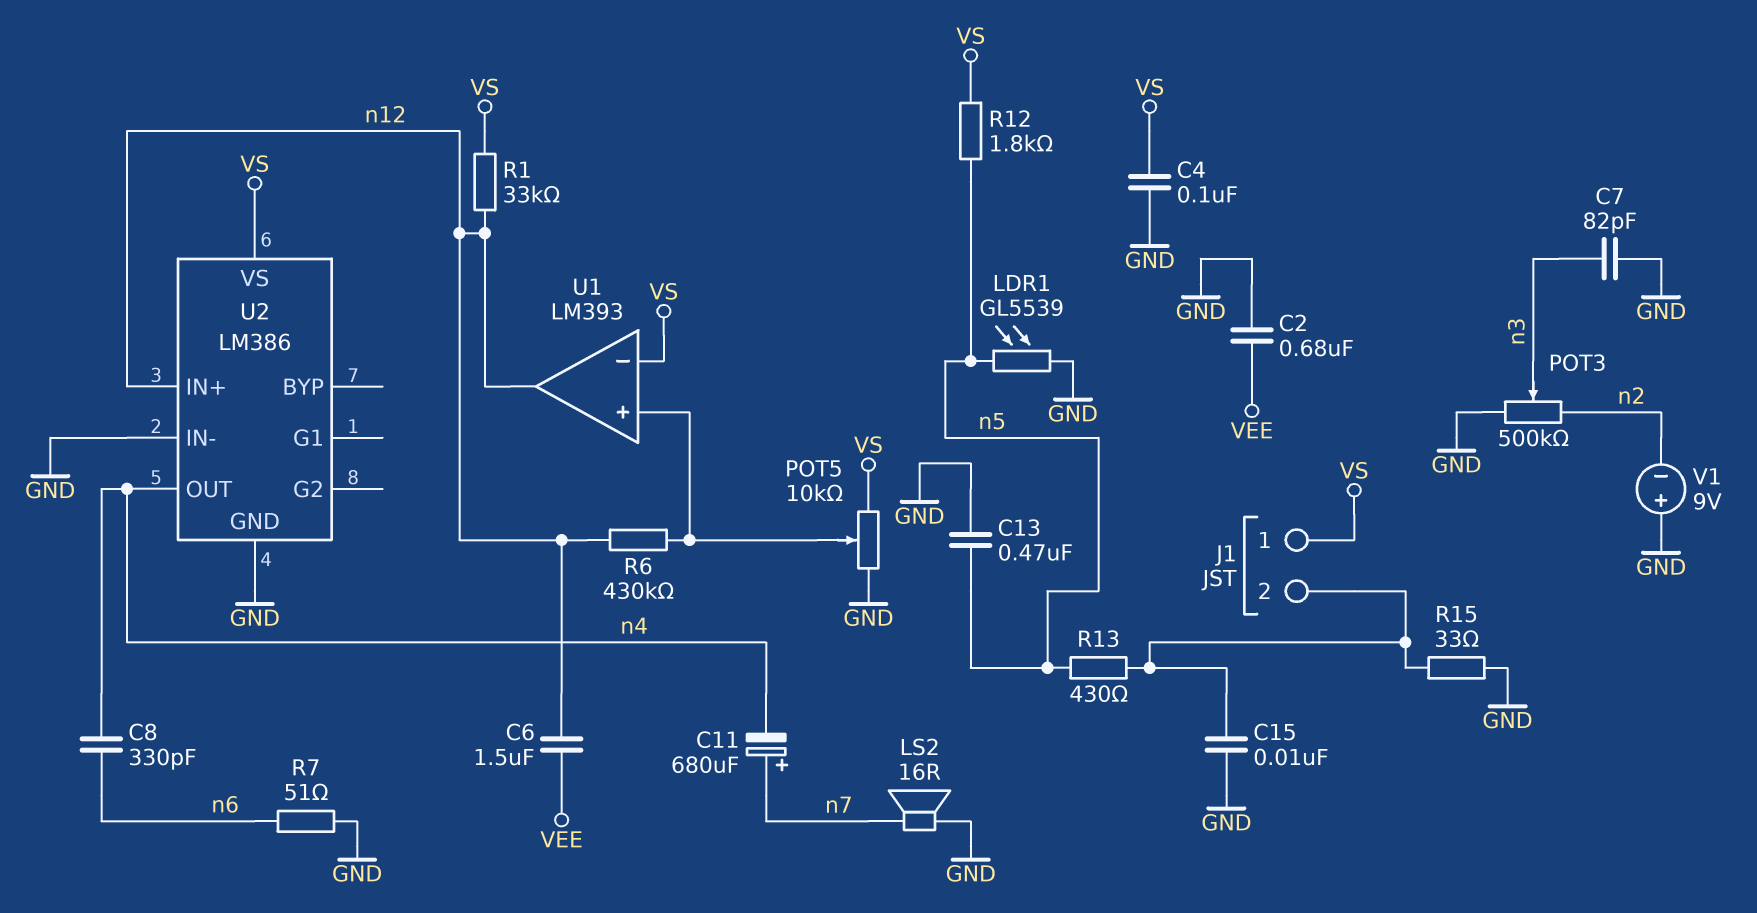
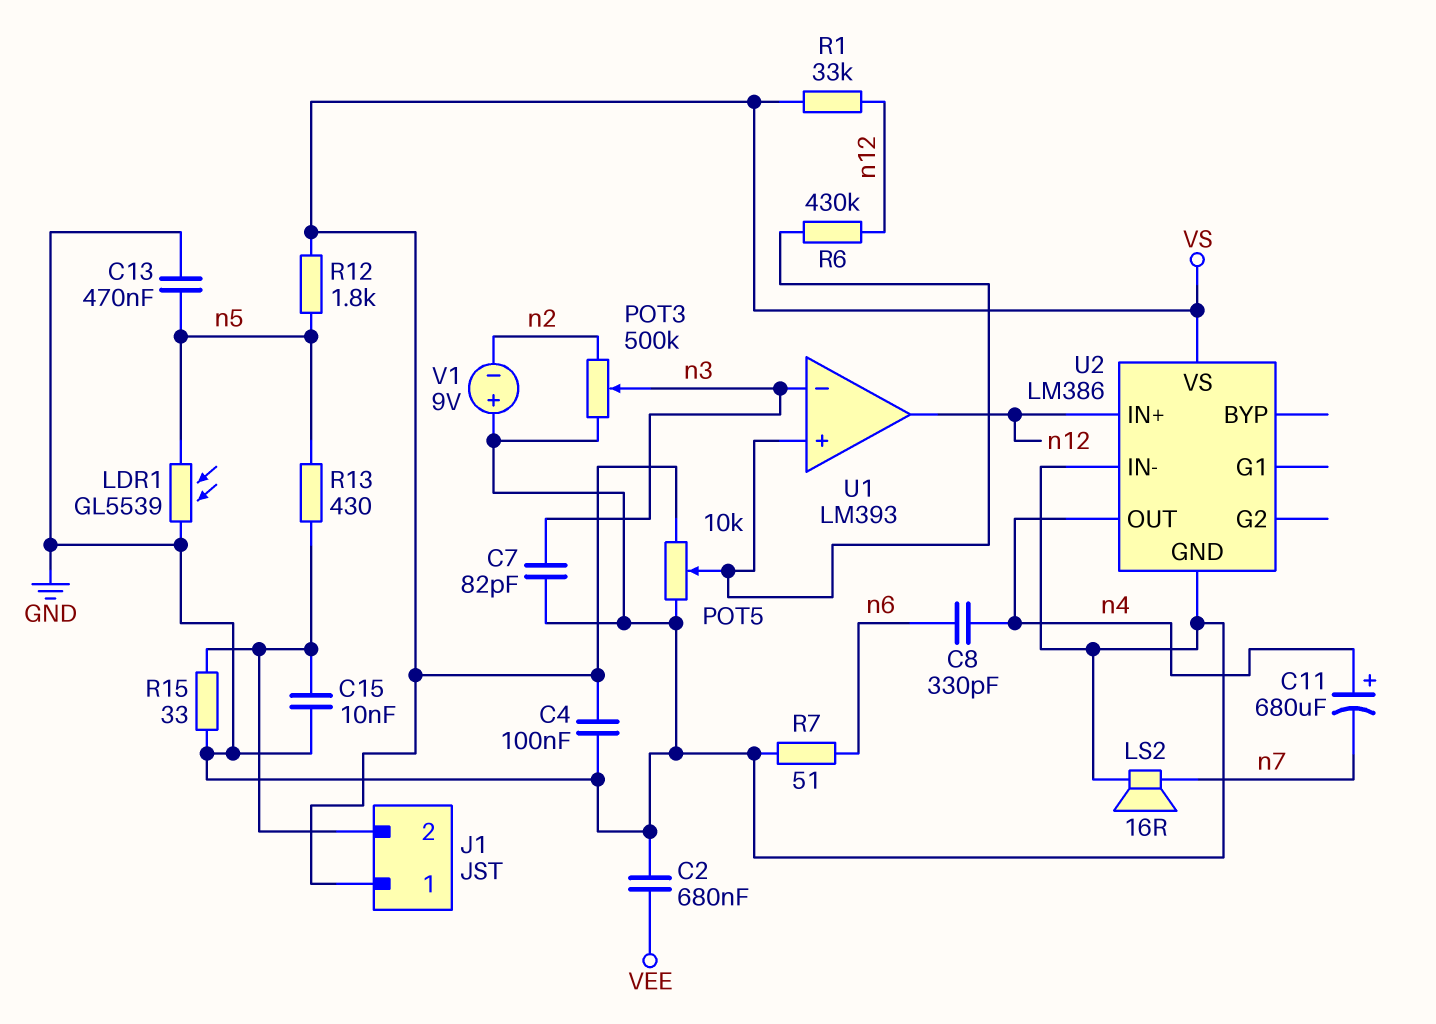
C6: 1.5uF (VEE, n12) -> none
C11: 680uF (plus n7, minus n4) -> 680uF (plus n4, minus n7)
U1 pin in-: VS -> n3

